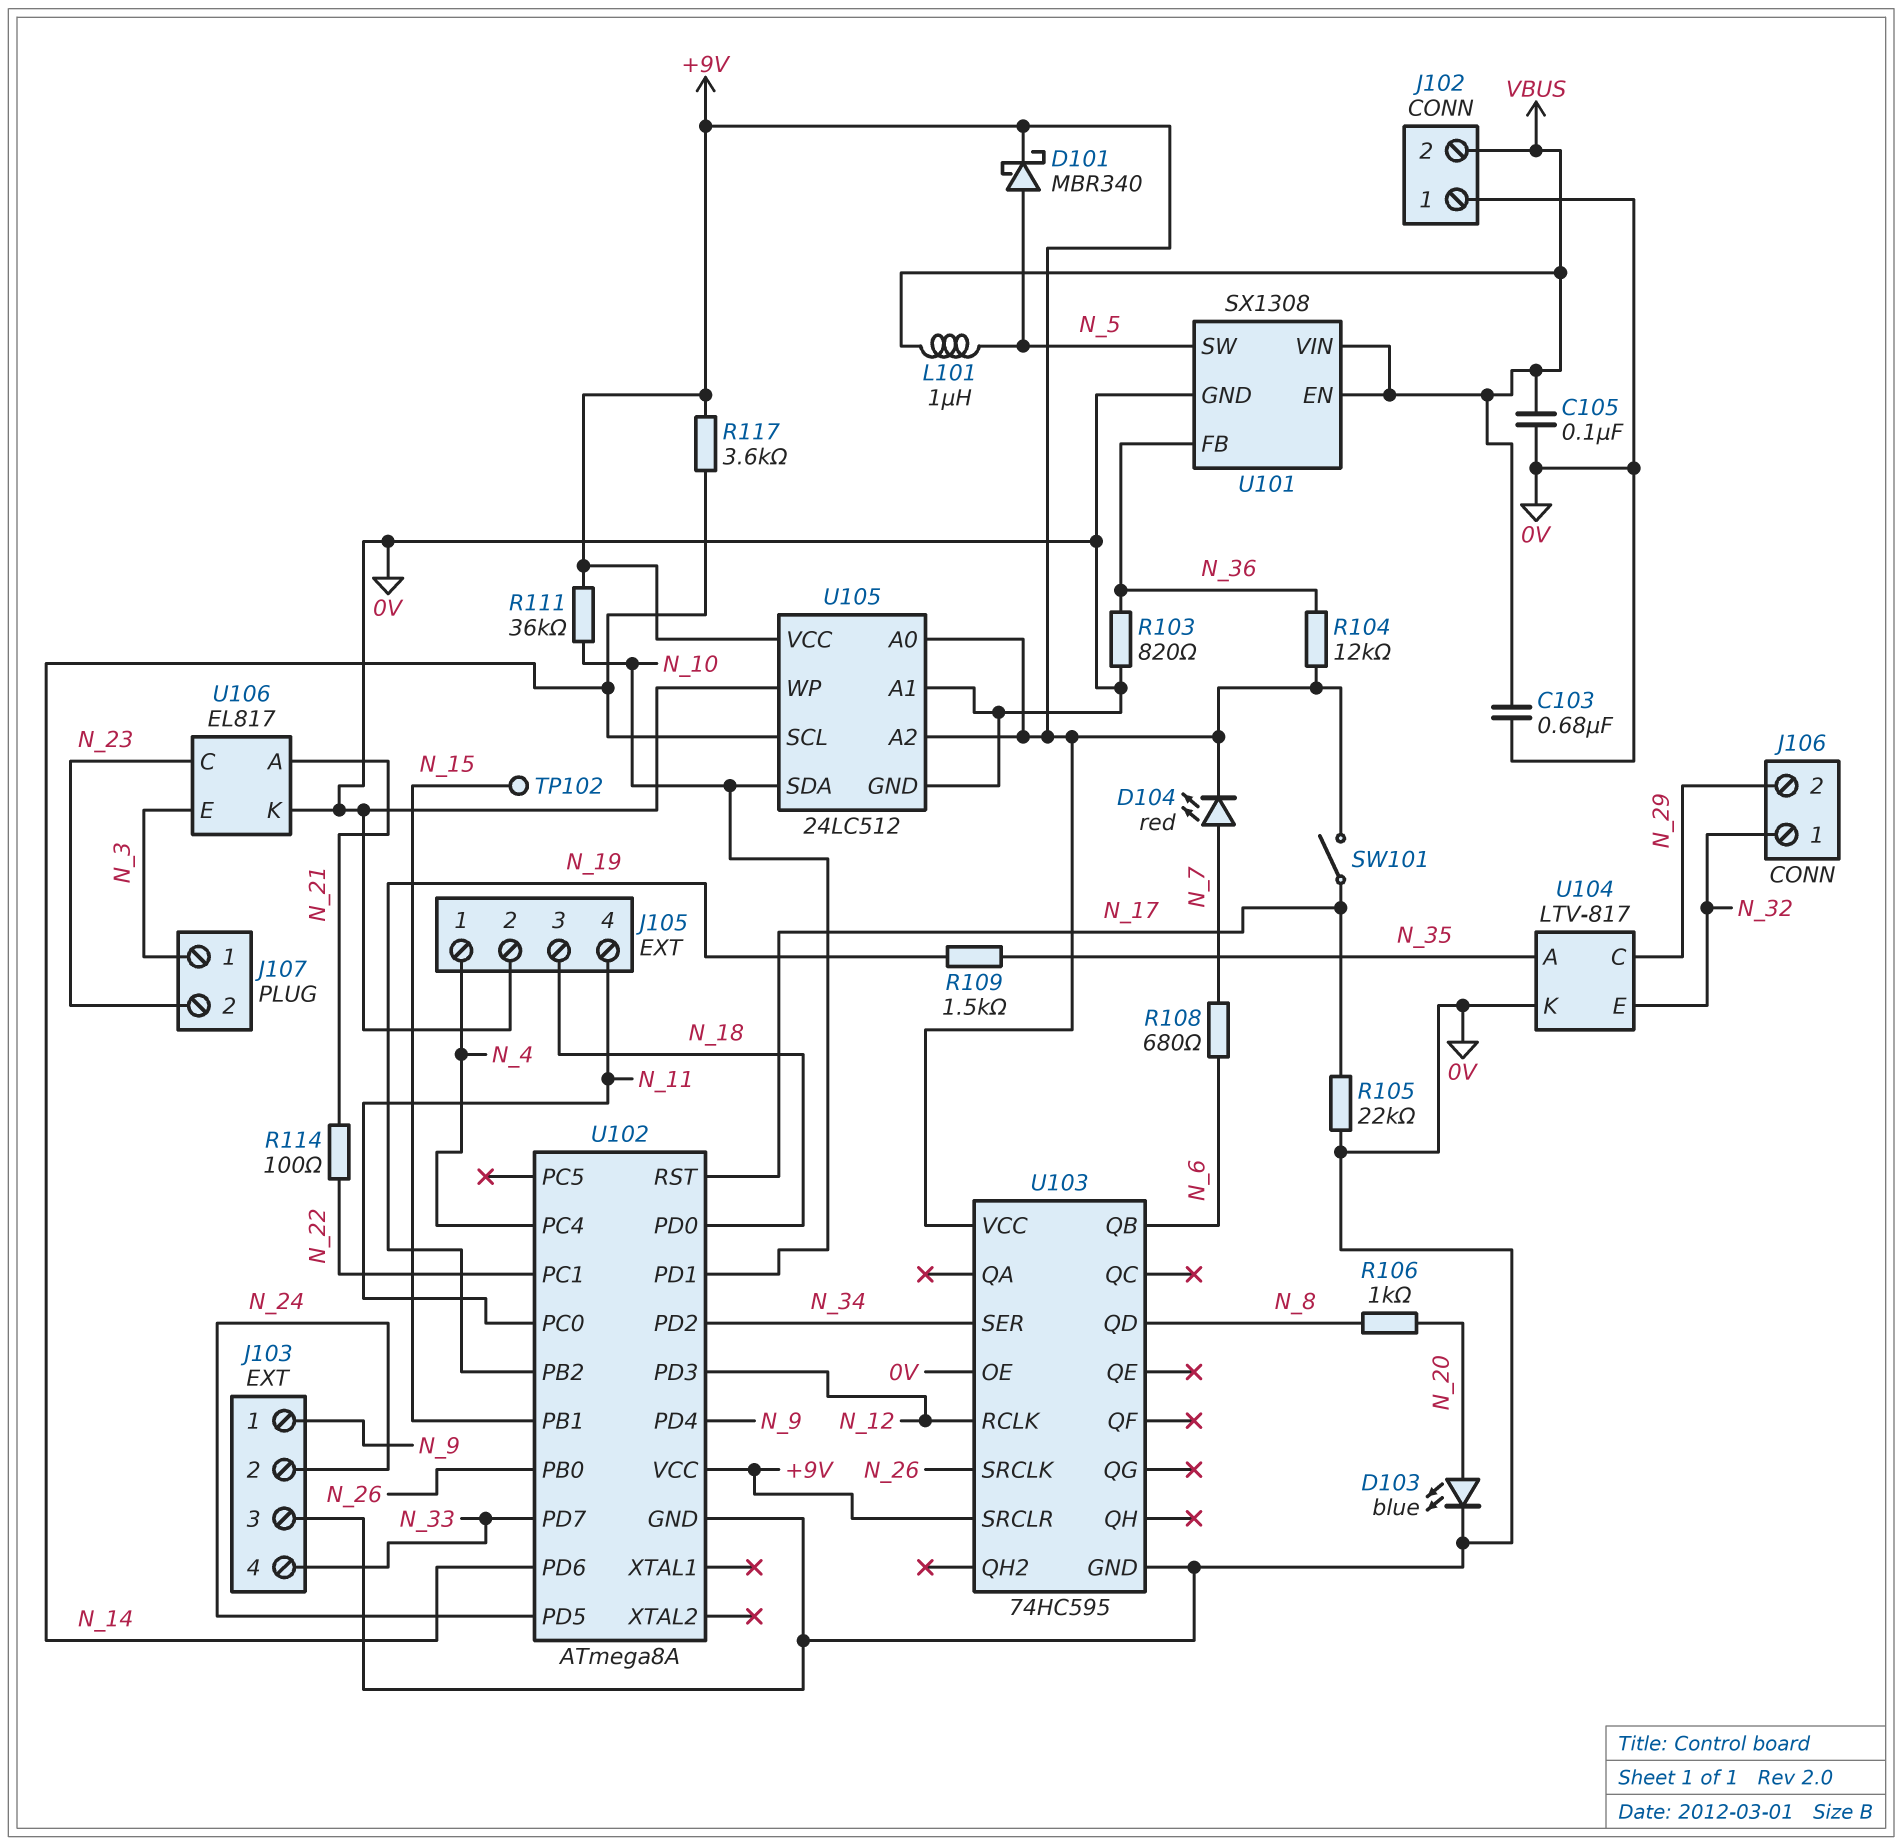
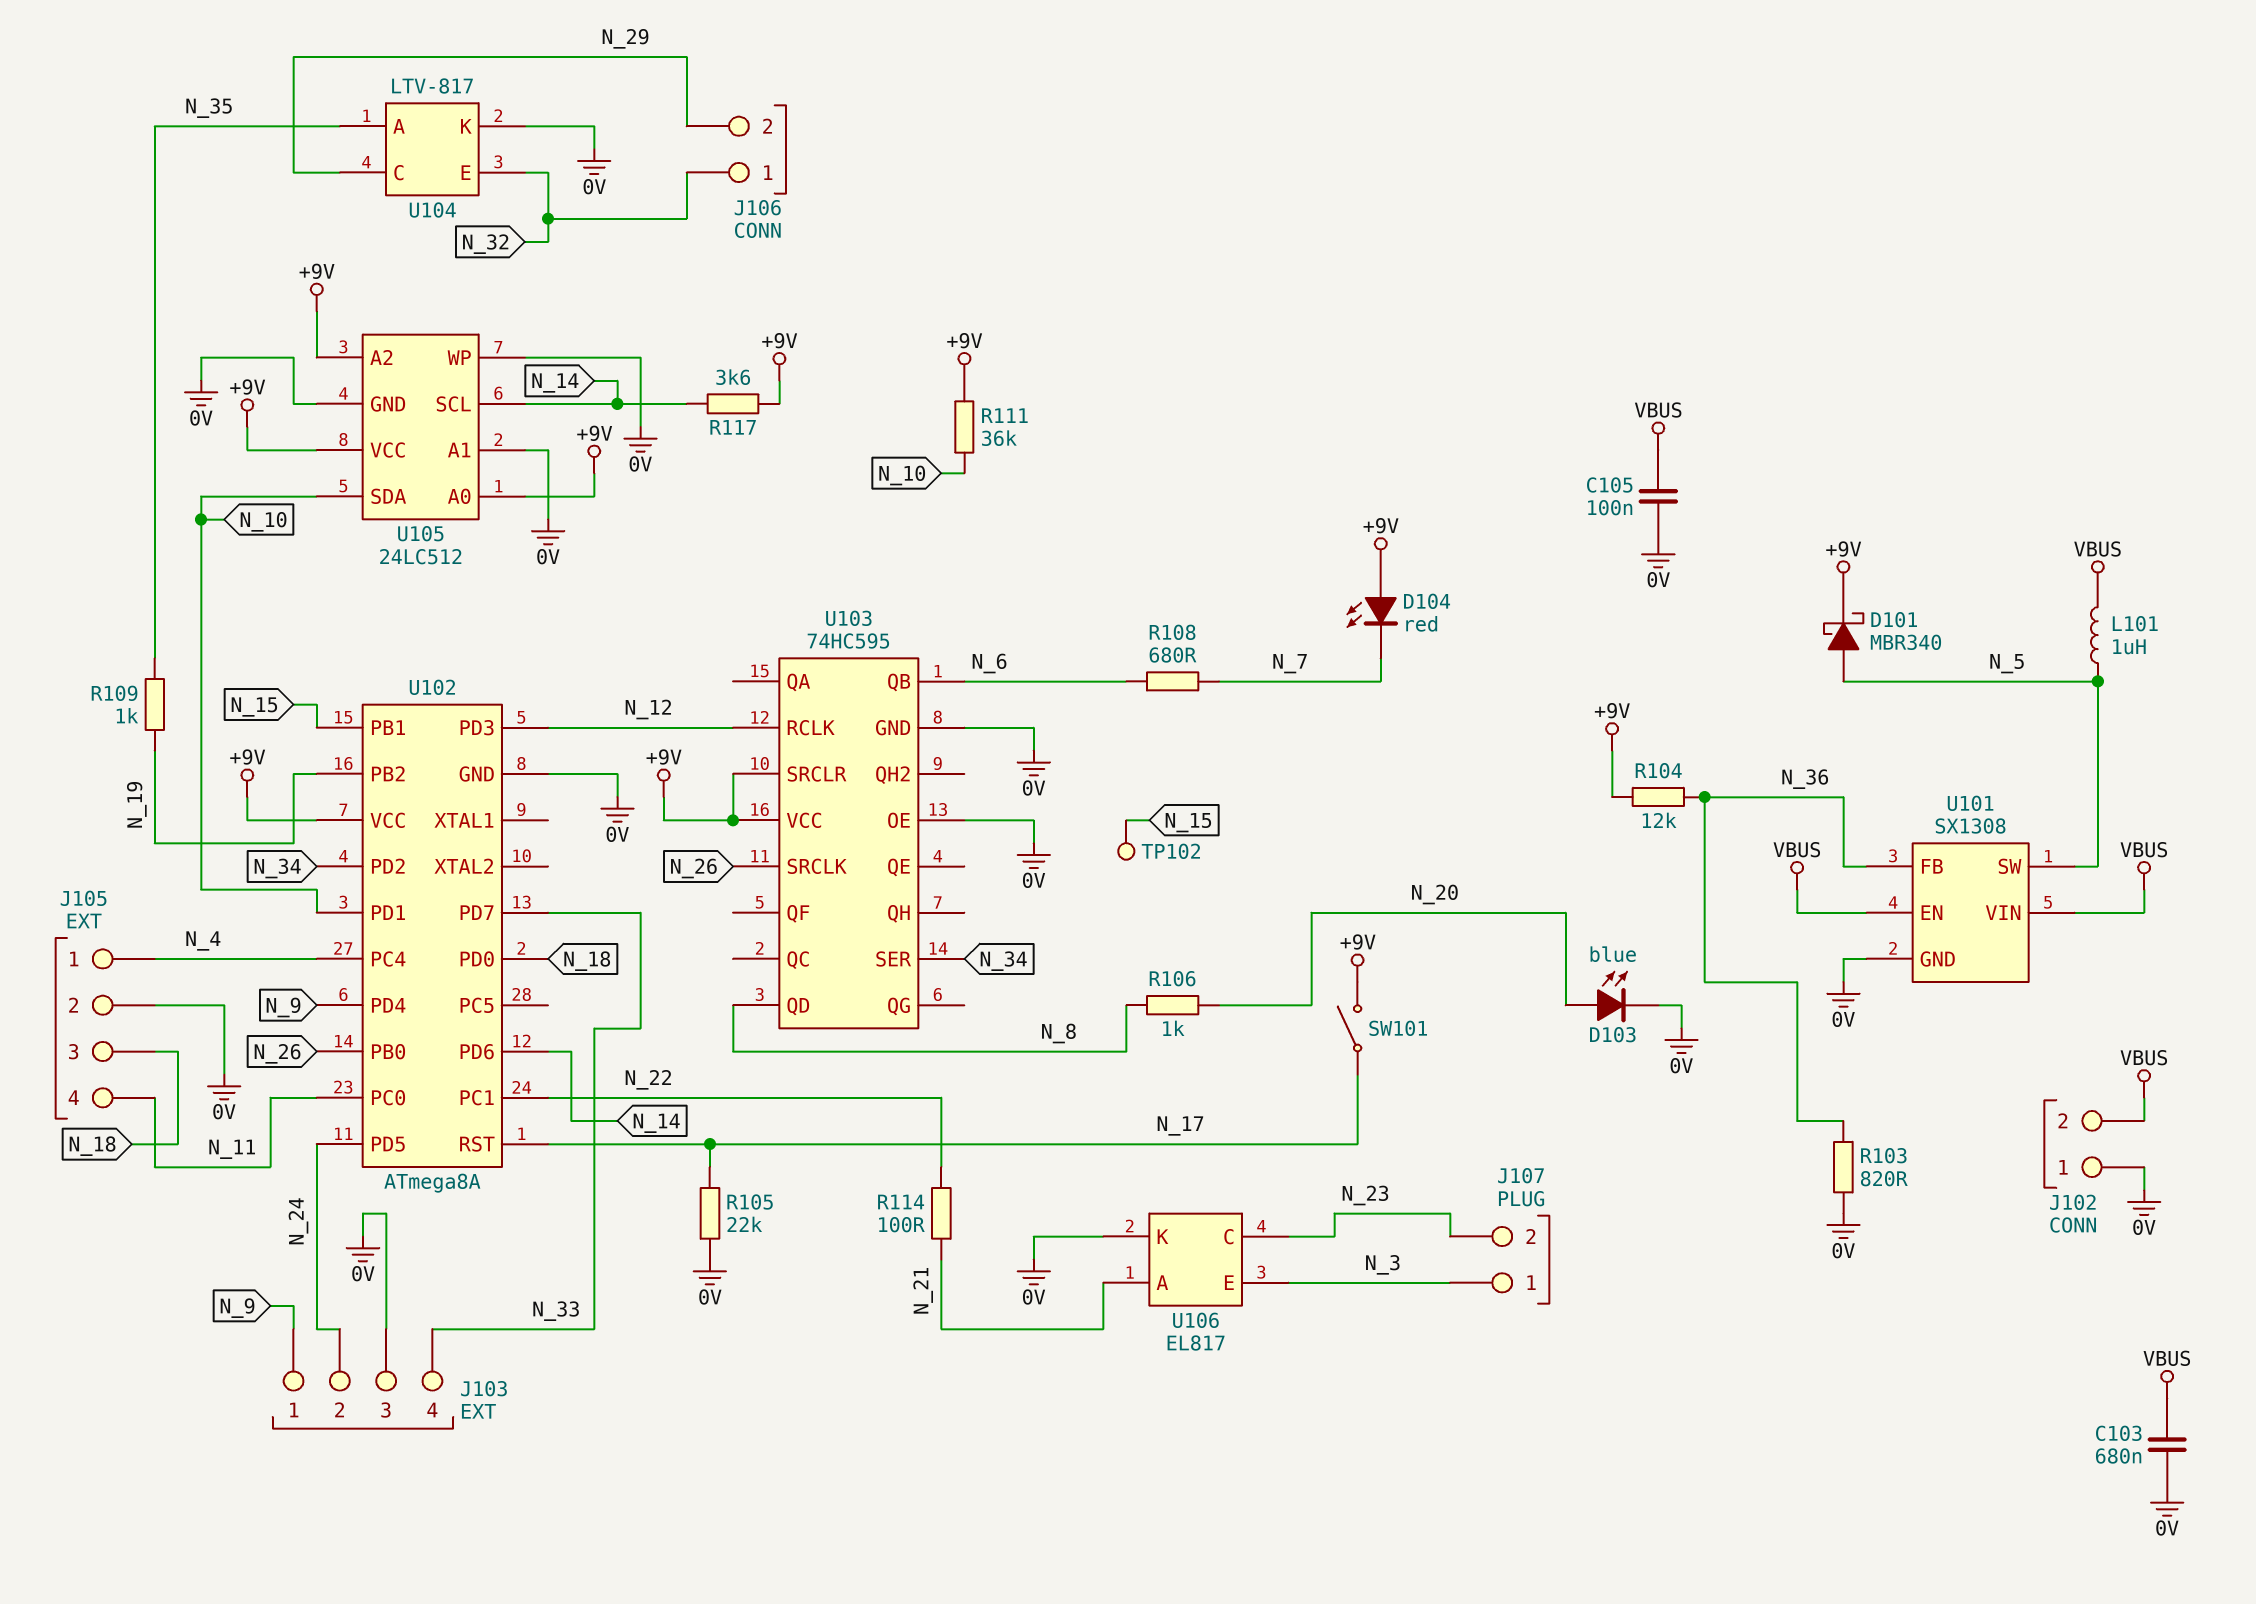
D104: LED red (A N_7, K +9V) -> LED red (A +9V, K N_7)
R109: 1.5k (N_19, N_35) -> 1k (N_19, N_35)

